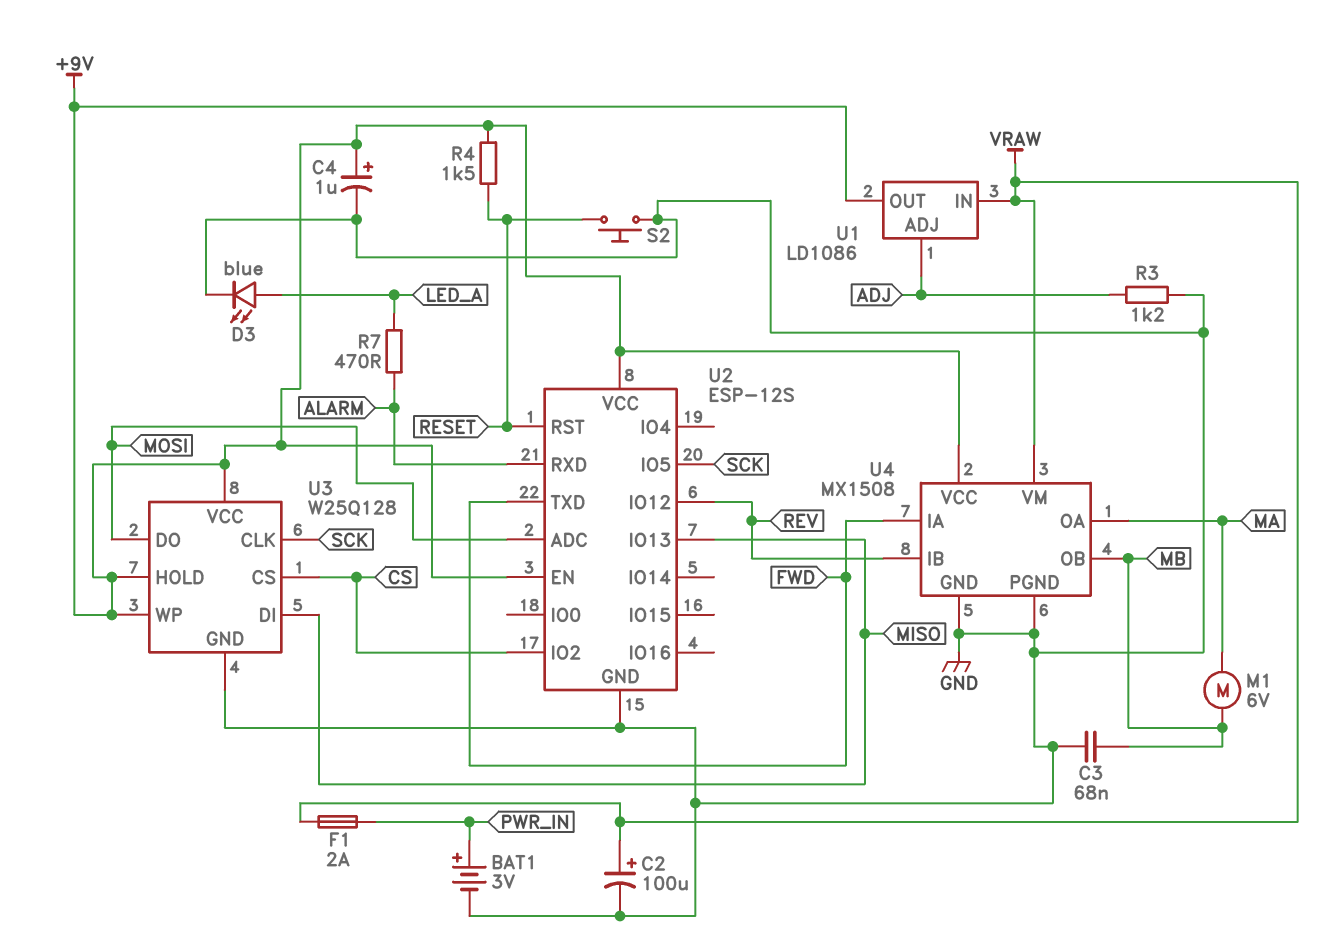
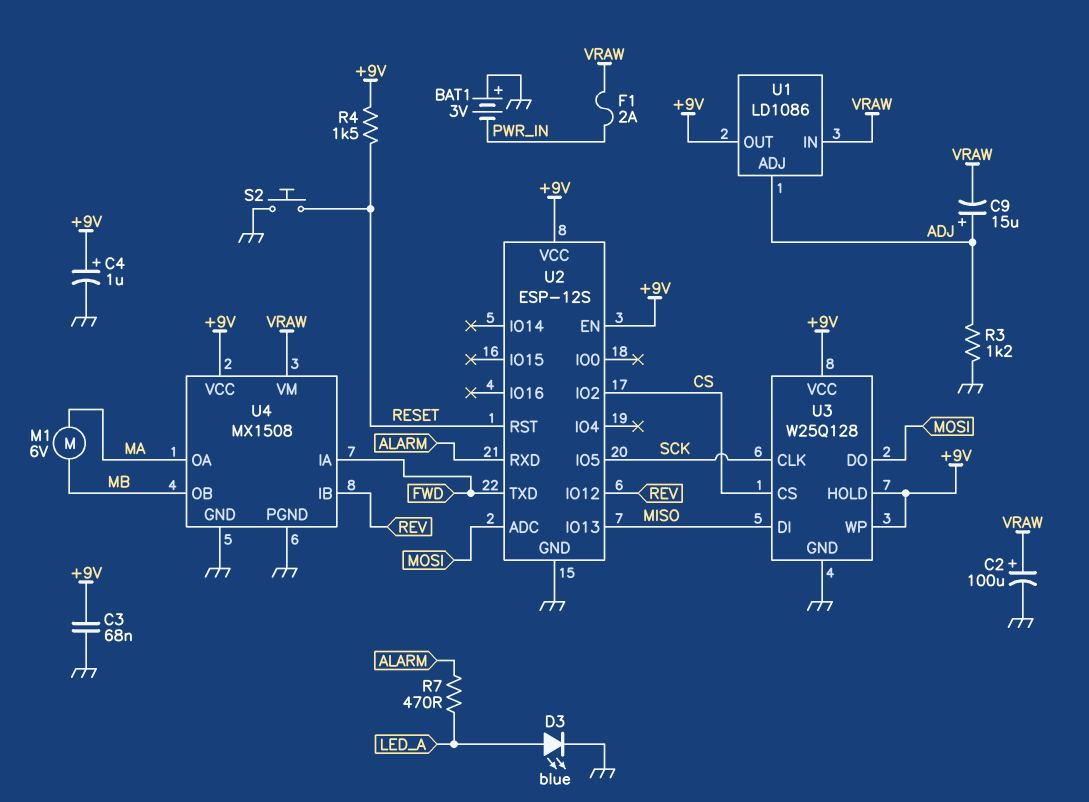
BAT1: 3V (plus PWR_IN, minus GND) -> 3V (plus GND, minus PWR_IN)
C3: 68nF (GND, MB) -> 68nF (+9V, GND)
C9: none -> 15uF (plus ADJ, minus VRAW)

